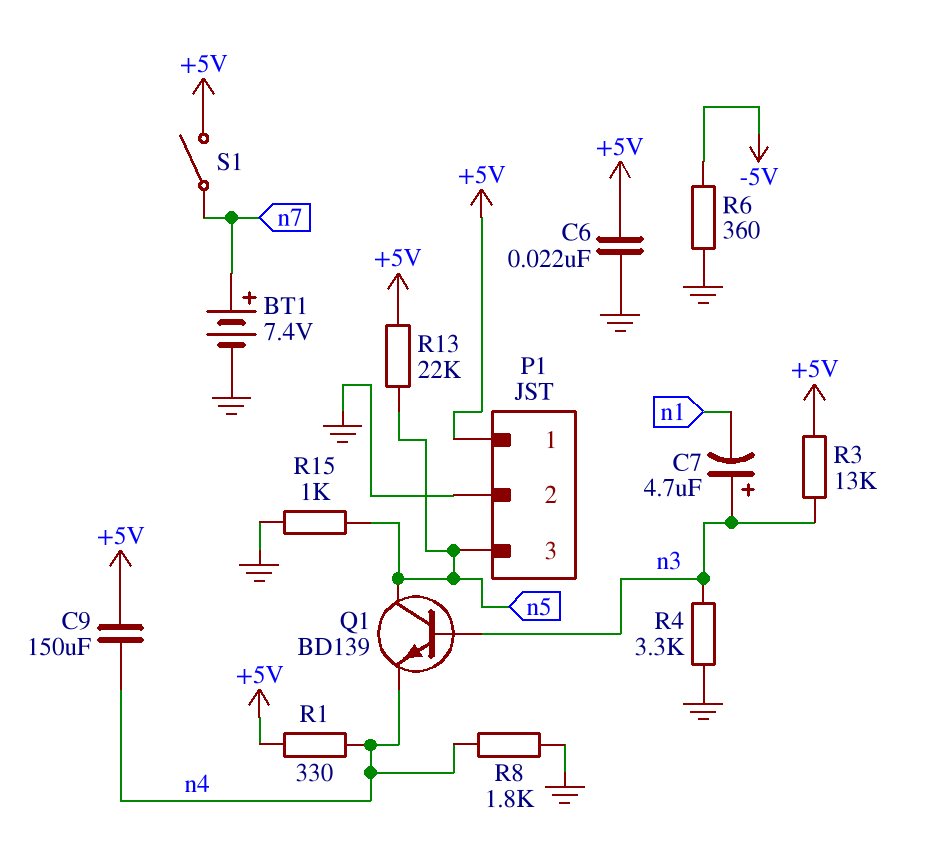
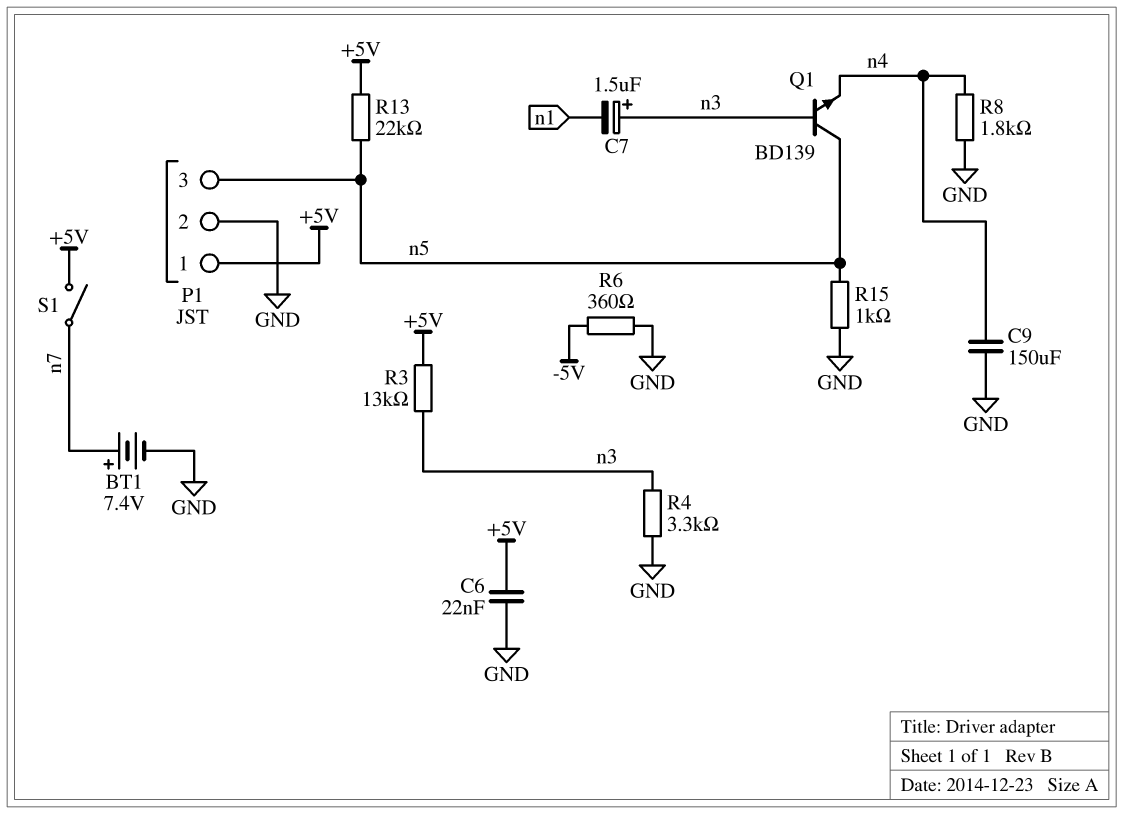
C7: 4.7uF (plus n3, minus n1) -> 1.5uF (plus n3, minus n1)
C9: 150uF (+5V, n4) -> 150uF (GND, n4)
R1: 330 (+5V, n4) -> none

